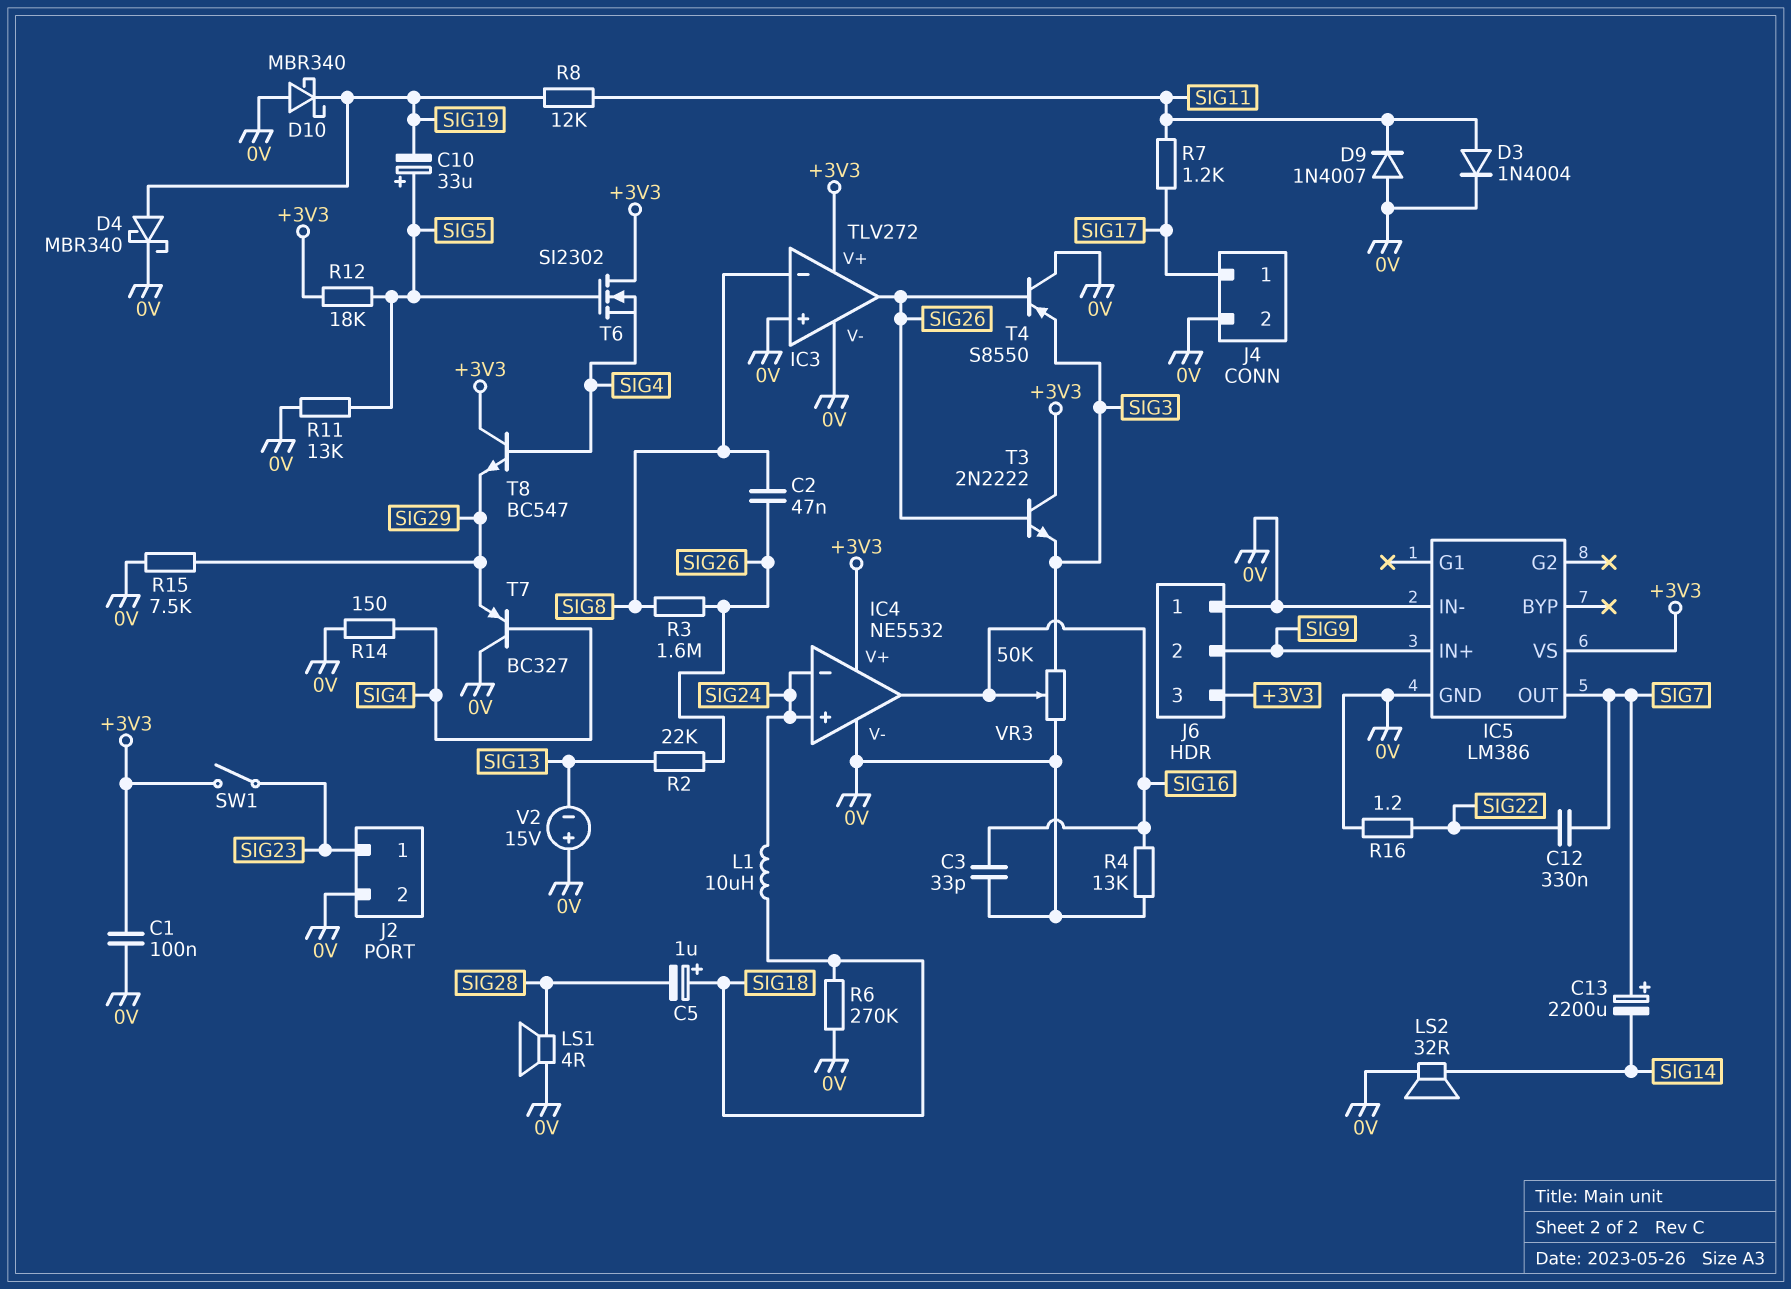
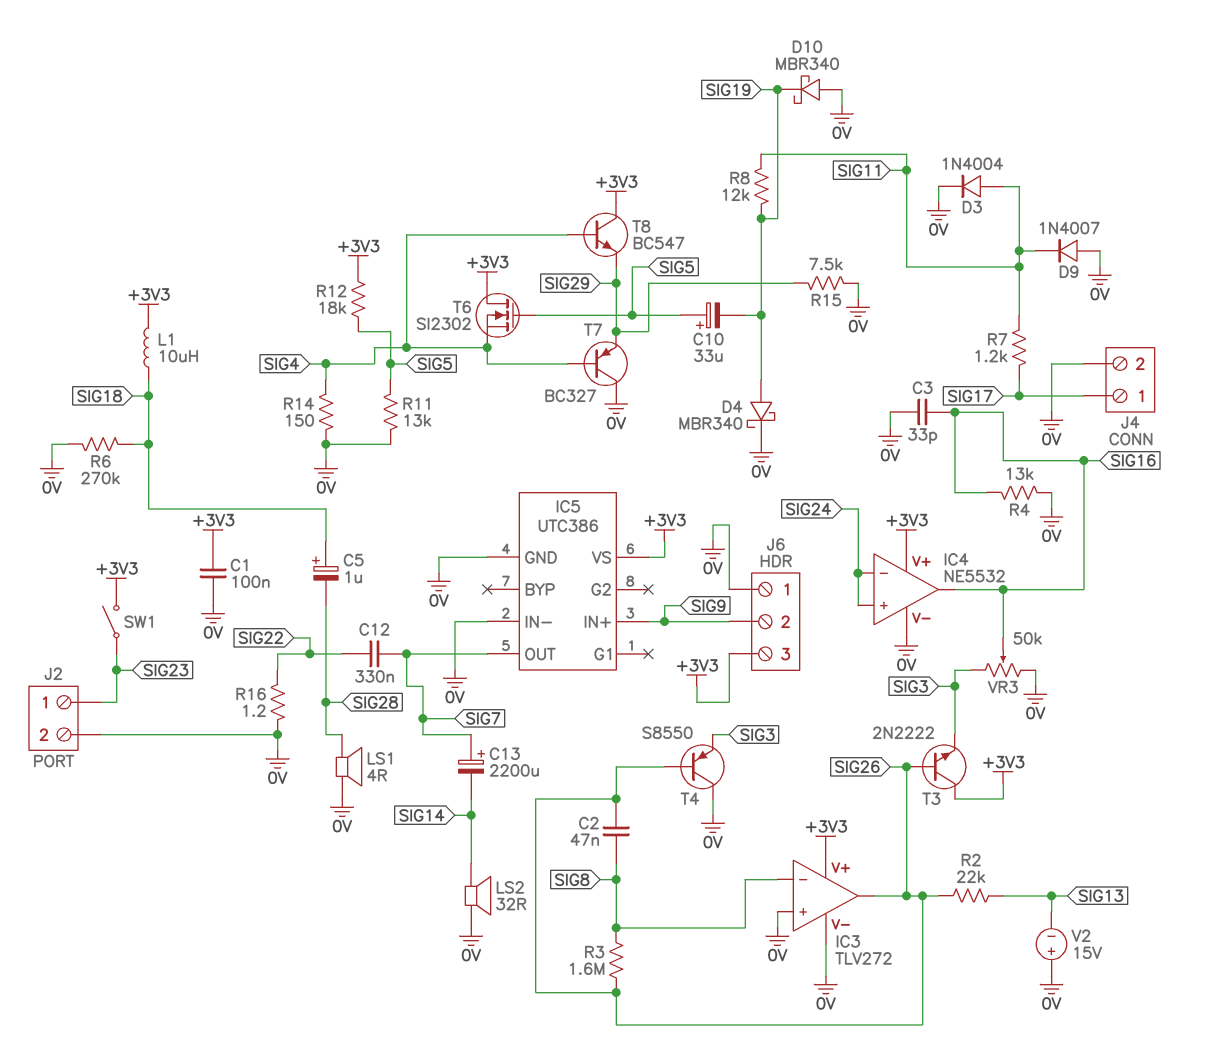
IC5: LM386 -> UTC386
L1: 10uH (SIG18, SIG24) -> 10uH (+3V3, SIG18)

